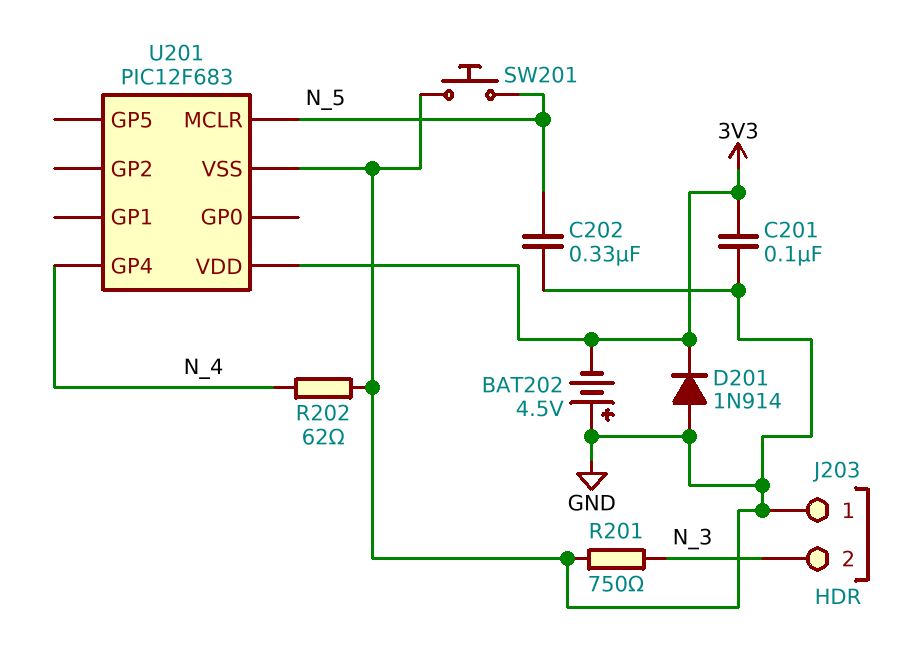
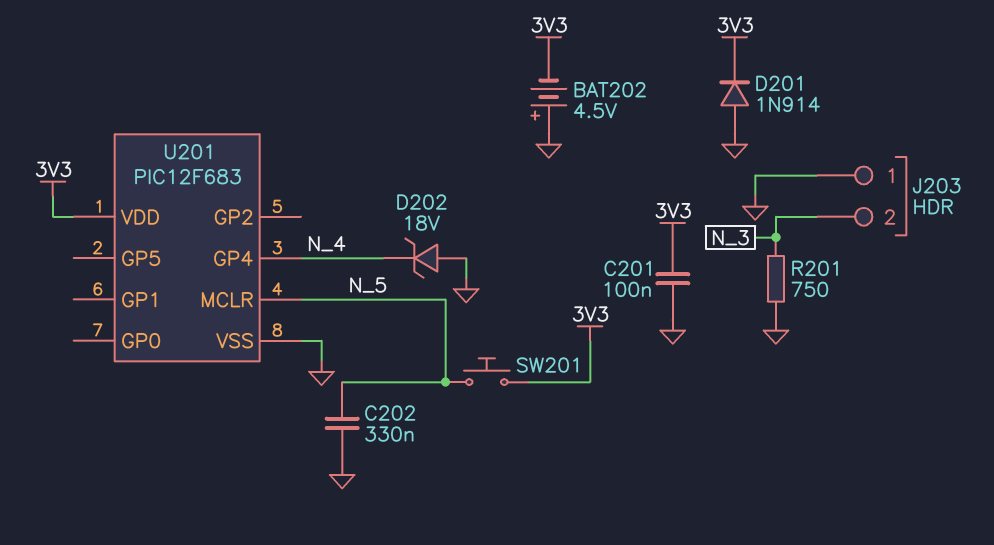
D202: none -> zener 18V (A GND, K N_4)
R202: 62 (GND, N_4) -> none
SW201: button (GND, N_5) -> button (3V3, N_5)

